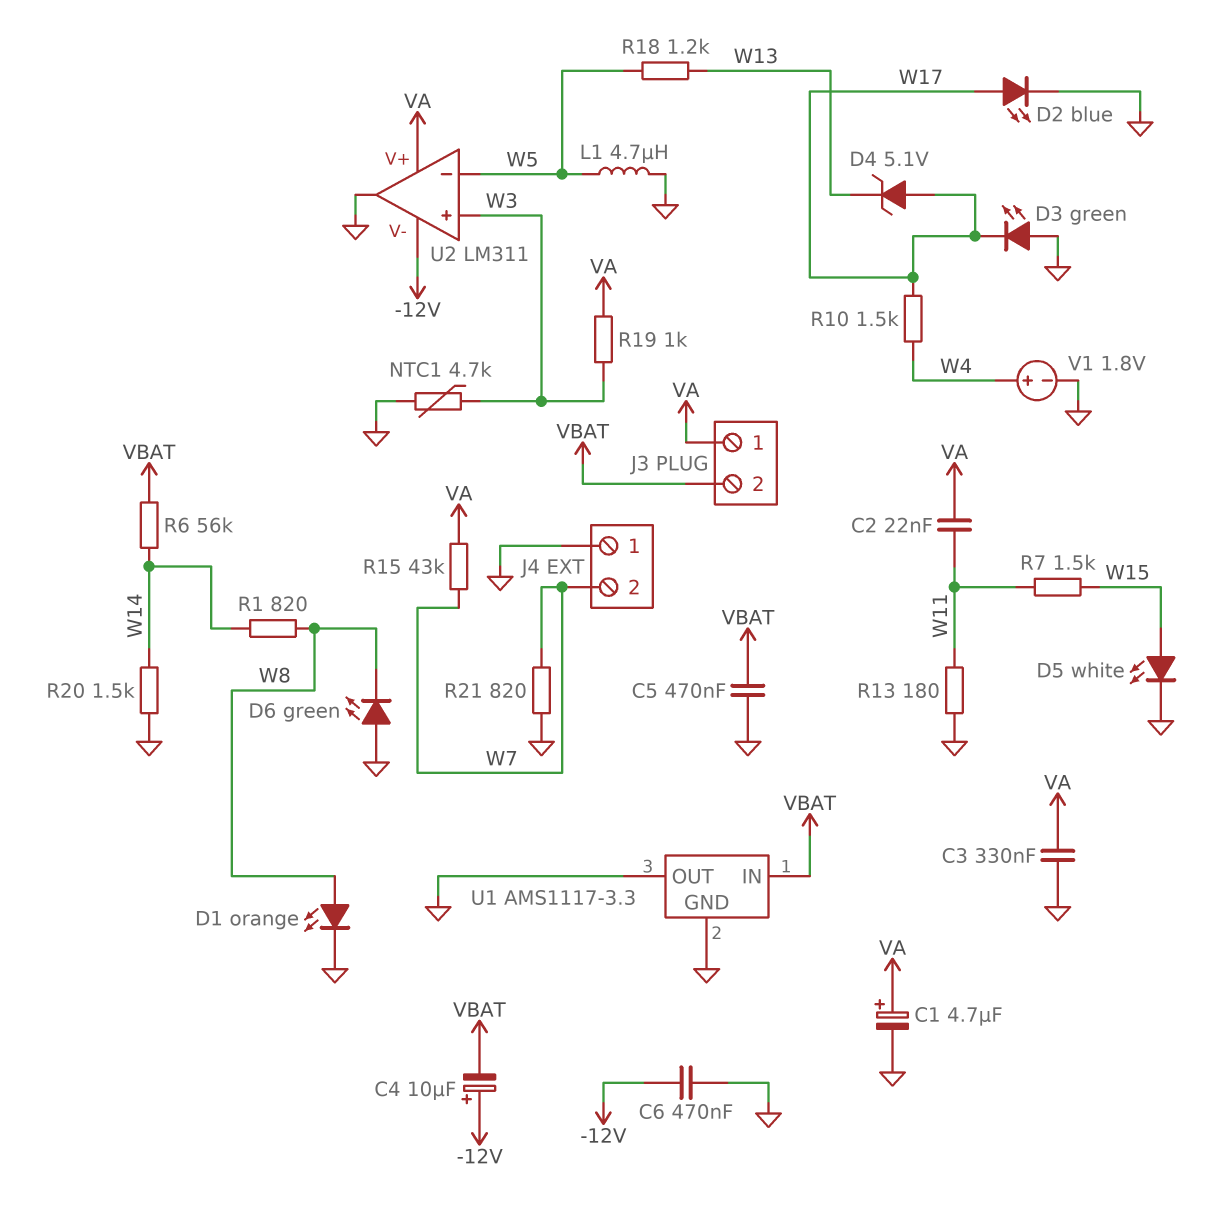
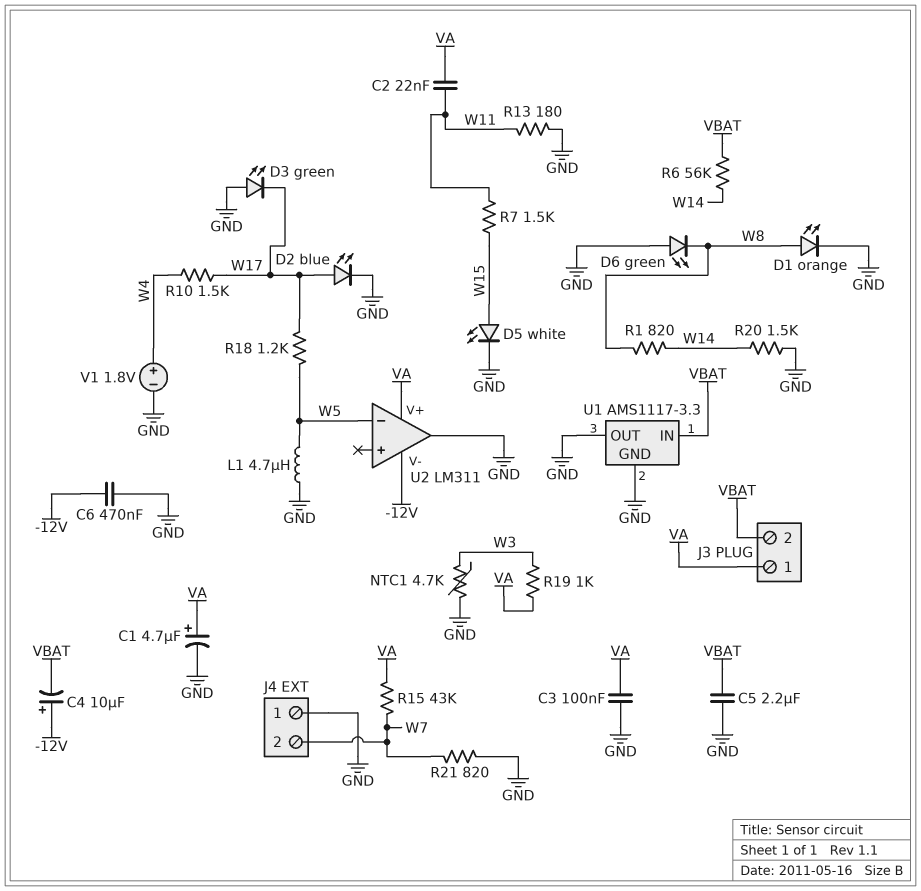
C3: 330nF (GND, VA) -> 100nF (GND, VA)
C5: 470nF (GND, VBAT) -> 2.2uF (GND, VBAT)
D4: zener 5.1V (A W17, K W13) -> none
R18: 1.2k (W5, W13) -> 1.2k (W5, W17)
U2 pin in+: W3 -> none

